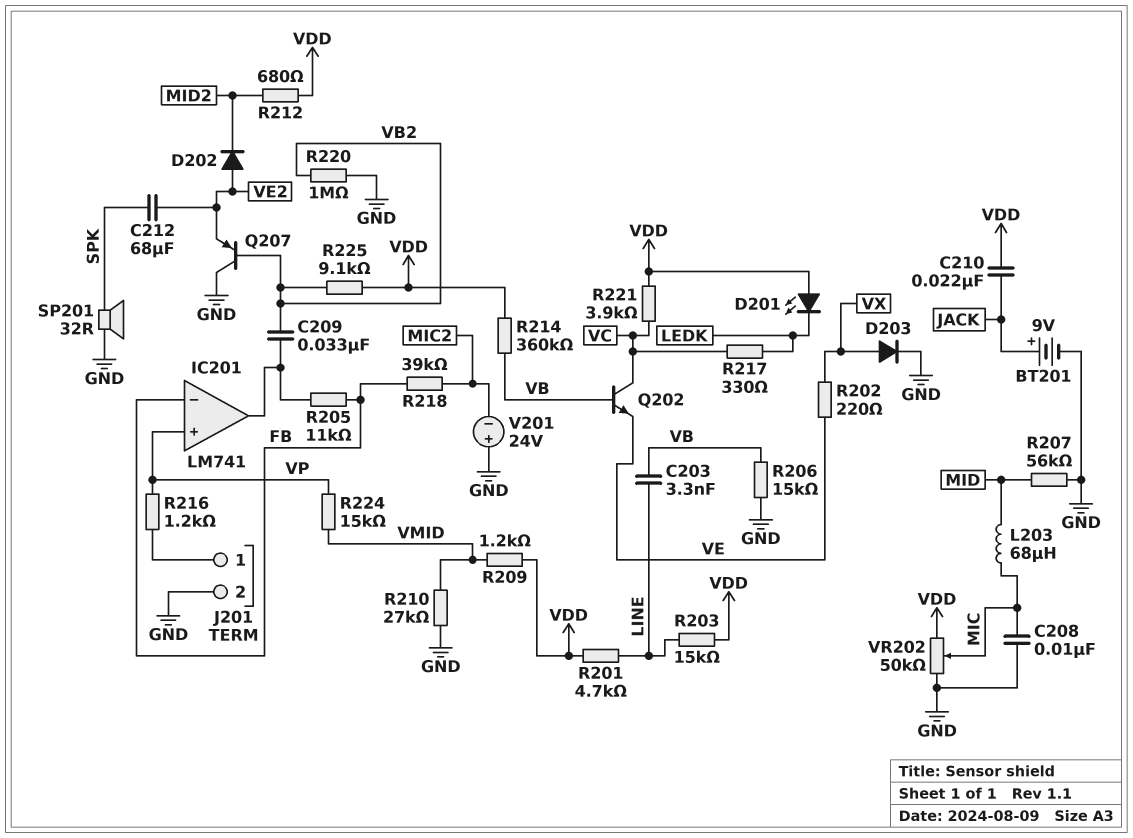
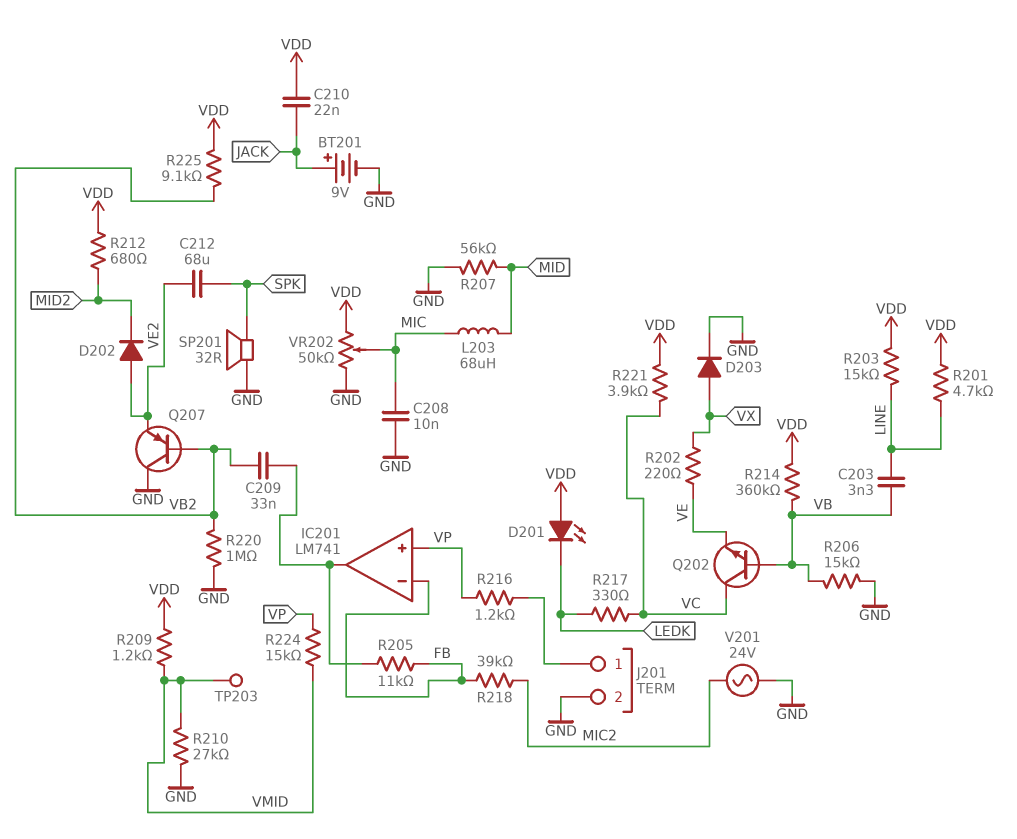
TP203: none -> test point (VMID)
V201: 24V (plus GND, minus MIC2) -> AC 24V (GND, MIC2)

